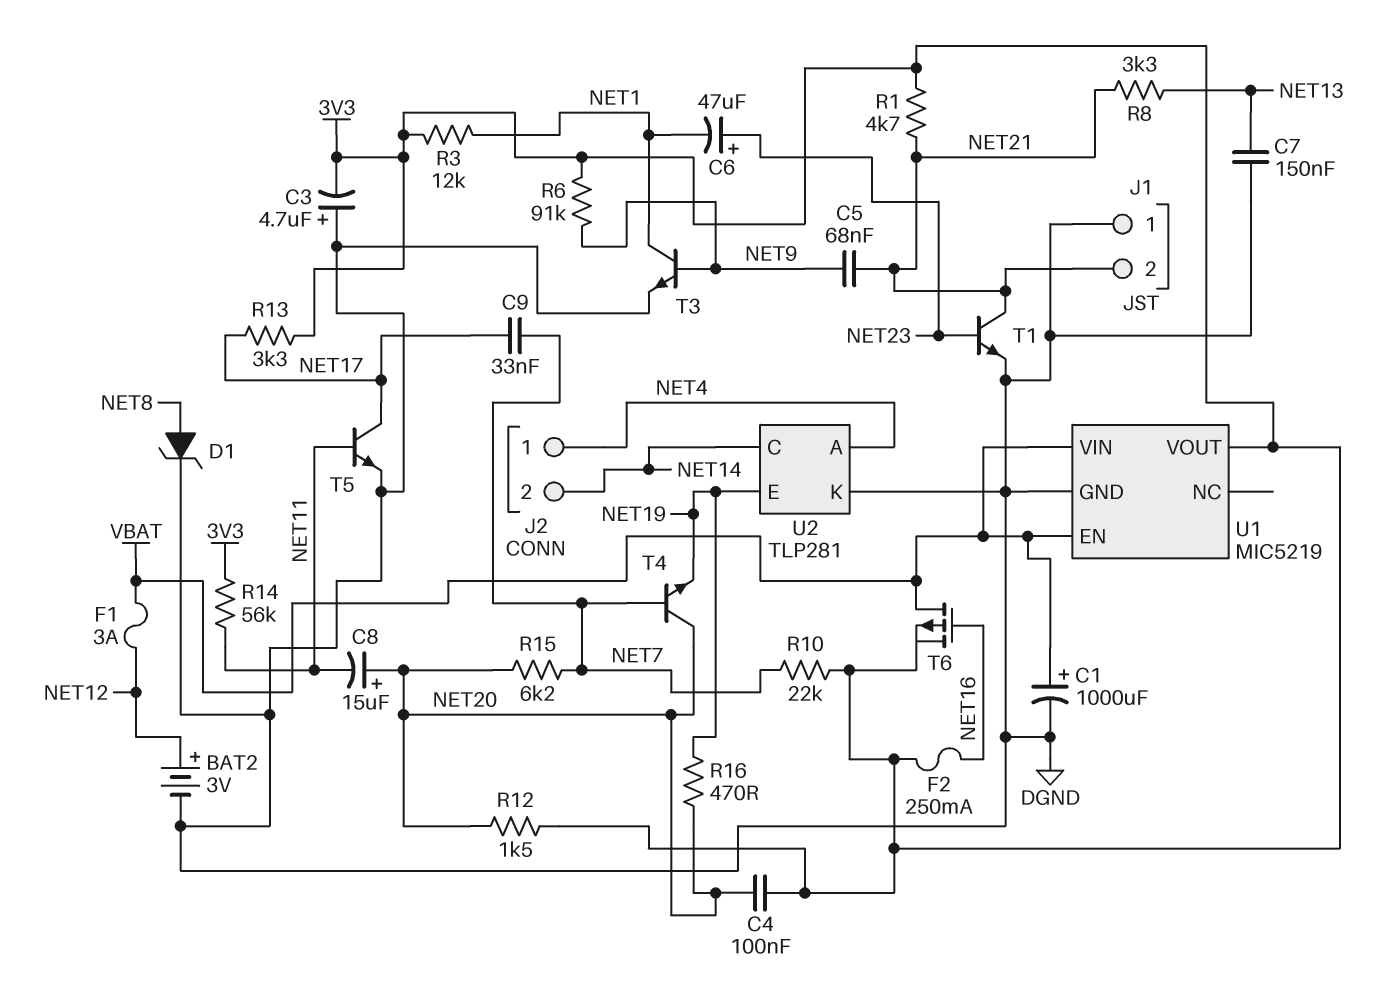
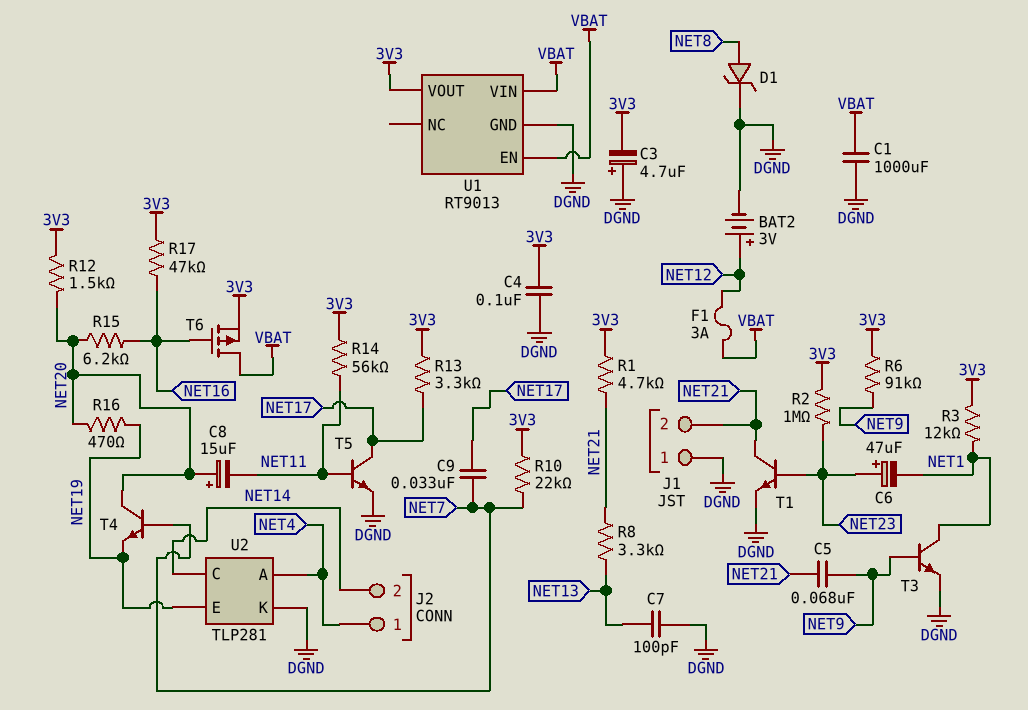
C1: 1000uF (plus VBAT, minus DGND) -> 1000uF (DGND, VBAT)
C4: 100nF (3V3, NET20) -> 100nF (3V3, DGND)
C7: 150nF (DGND, NET13) -> 100pF (DGND, NET13)
F2: 250mA (3V3, NET16) -> none
R2: none -> 1M (3V3, NET23)
R15: 6.2k (NET7, NET20) -> 6.2k (NET16, NET20)
R17: none -> 47k (3V3, NET16)
U1: MIC5219 -> RT9013

